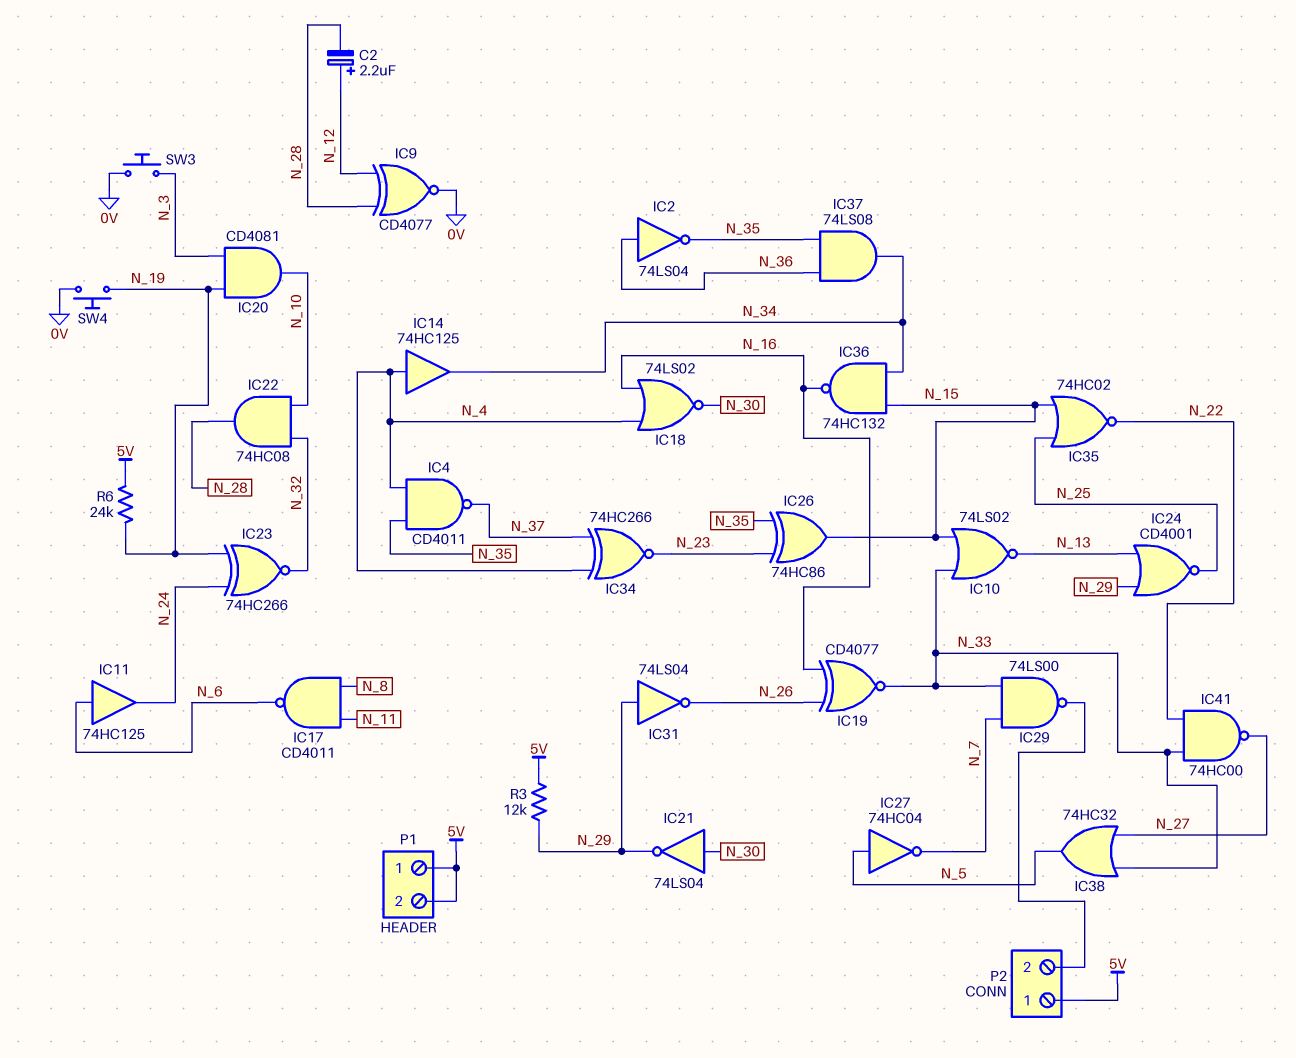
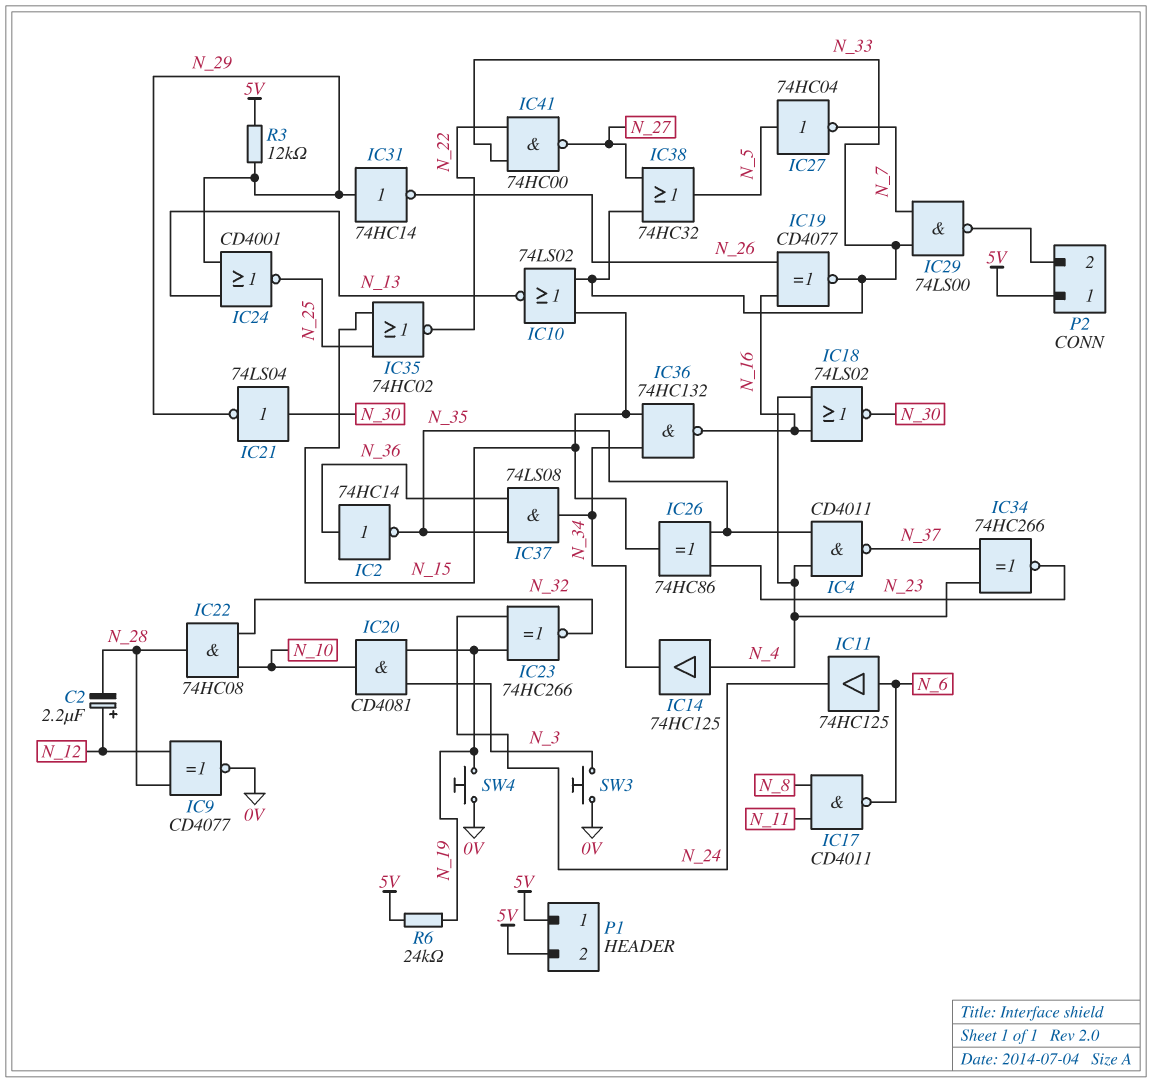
IC2: NOT 74LS04 (in N_36, out N_35) -> NOT 74HC14 (in N_36, out N_35)
IC31: NOT 74LS04 (in N_29, out N_26) -> NOT 74HC14 (in N_29, out N_26)

